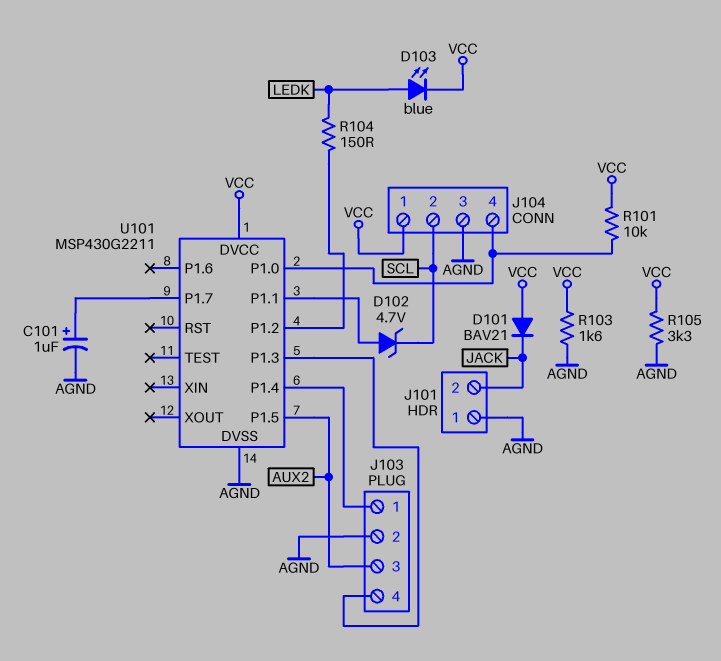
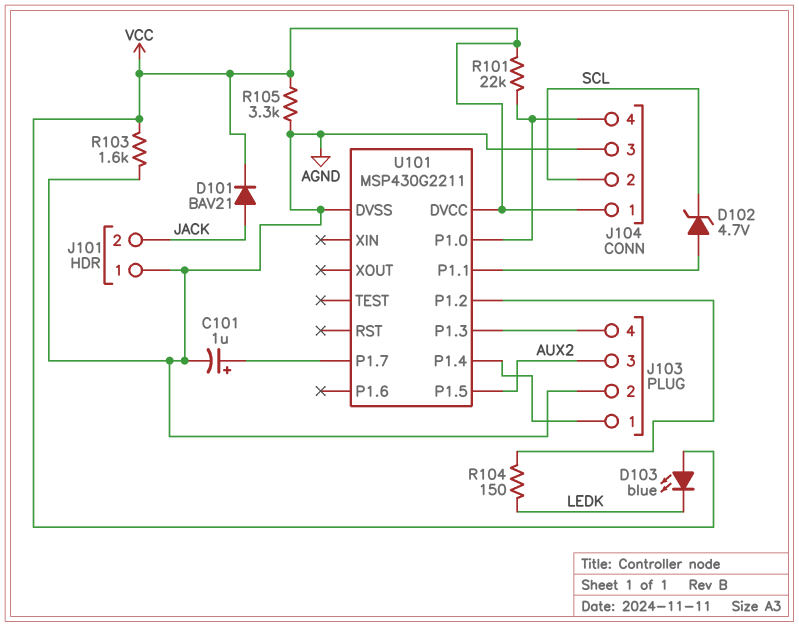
D101: diode BAV21 (A VCC, K JACK) -> diode BAV21 (A JACK, K VCC)
D103: LED blue (A LEDK, K VCC) -> LED blue (A VCC, K LEDK)
R101: 10k (J104/4, VCC) -> 22k (J104/4, VCC)

